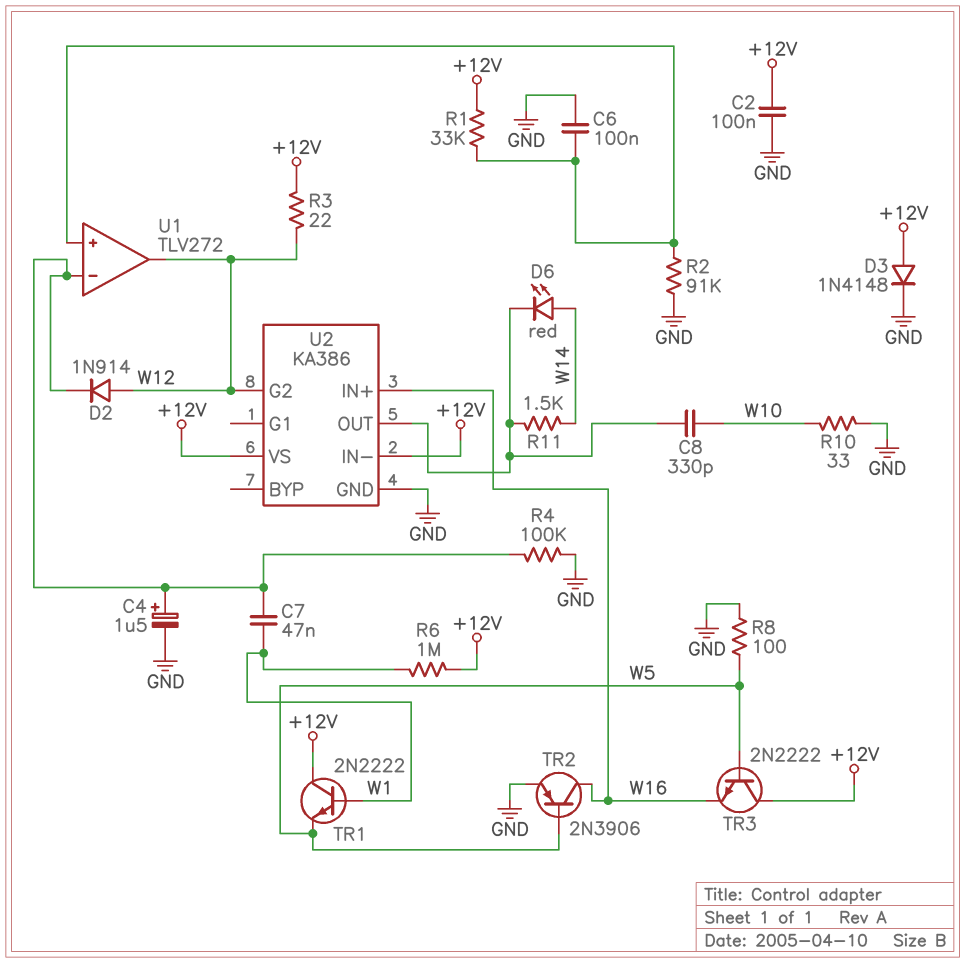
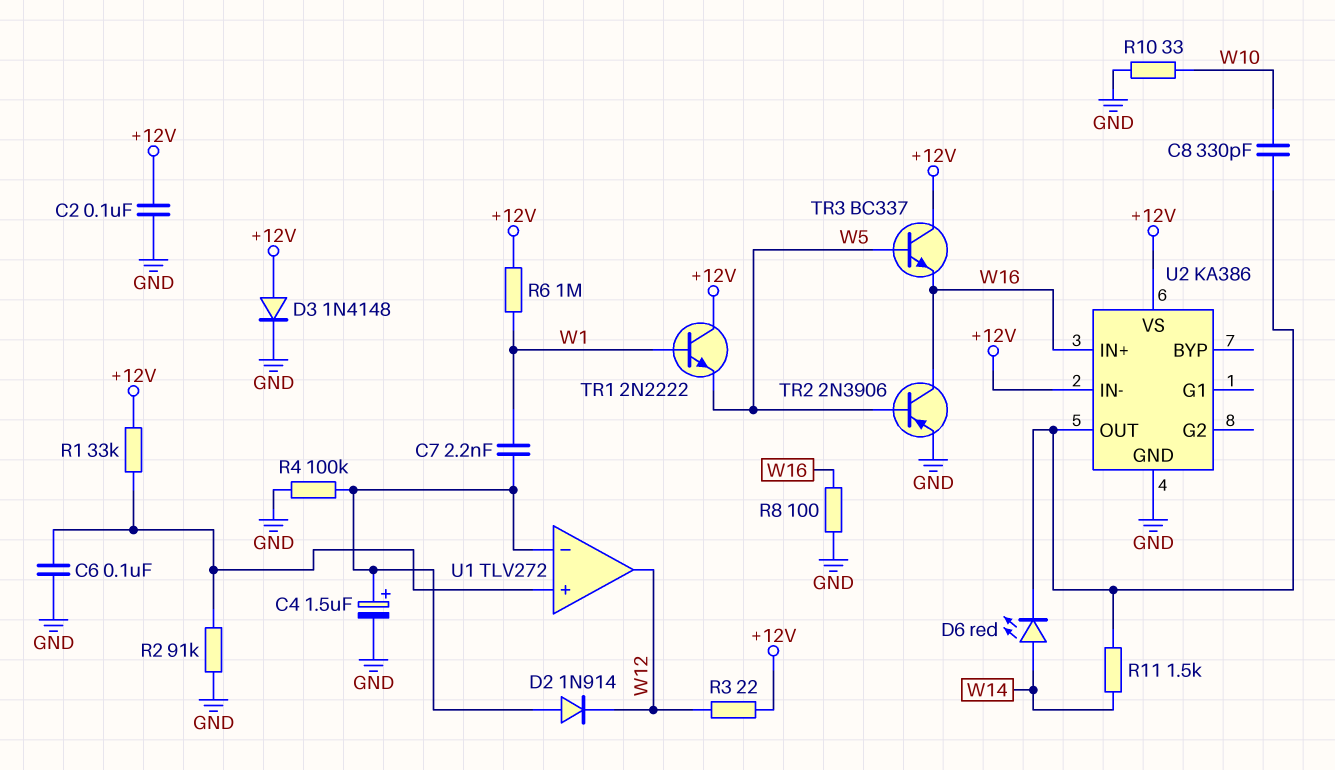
C7: 47nF (U1/in-, W1) -> 2.2nF (U1/in-, W1)
D2: diode 1N914 (A W12, K U1/in-) -> diode 1N914 (A U1/in-, K W12)
R8: 100 (GND, W5) -> 100 (GND, W16)
TR3: NPN 2N2222 (B W5, C +12V, E W16) -> NPN BC337 (B W5, C +12V, E W16)
U2 pin G2: W12 -> none

